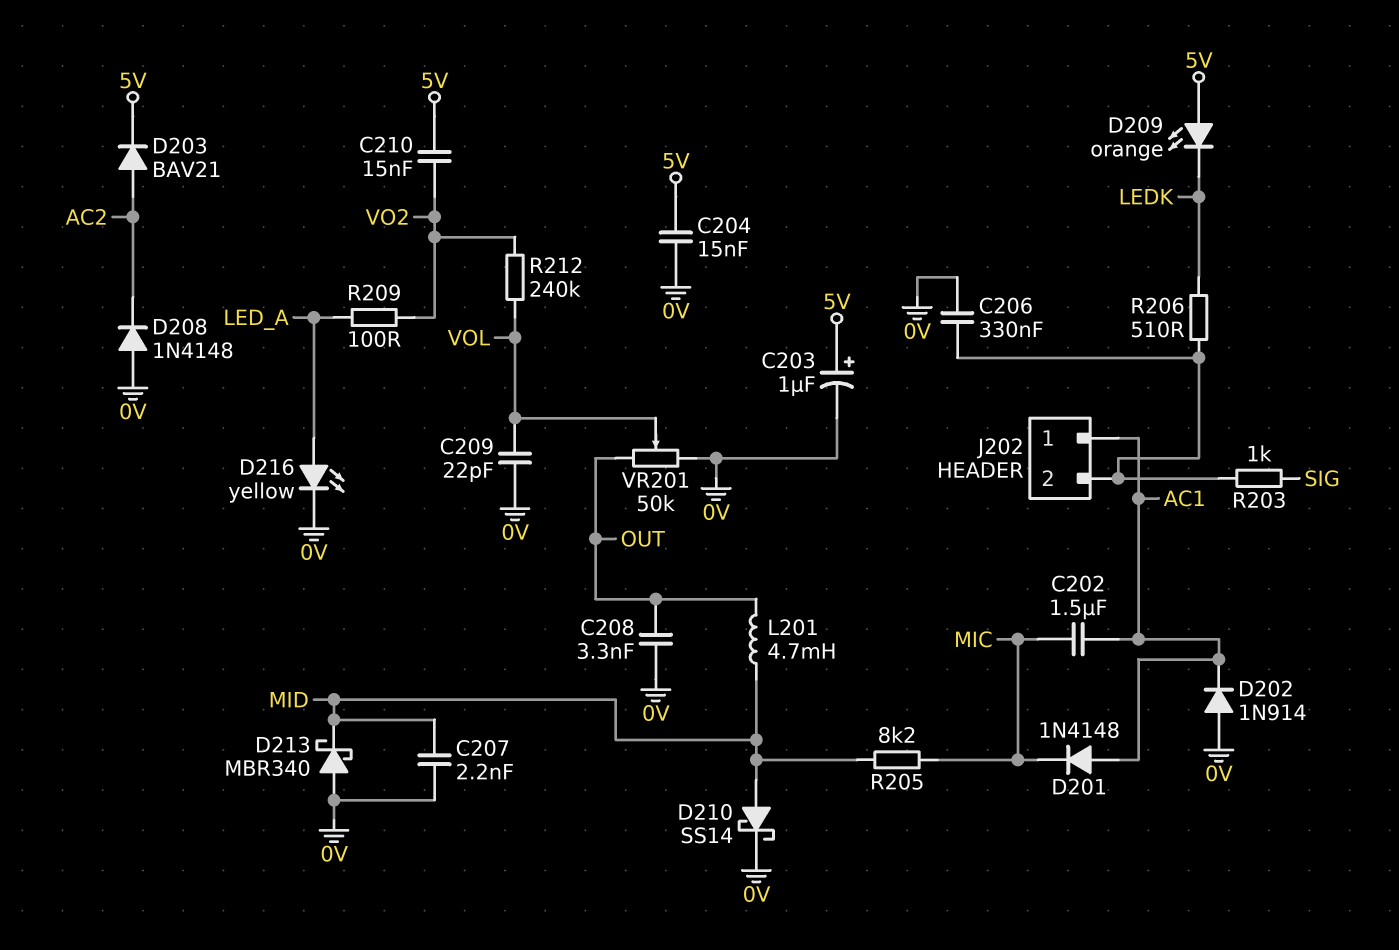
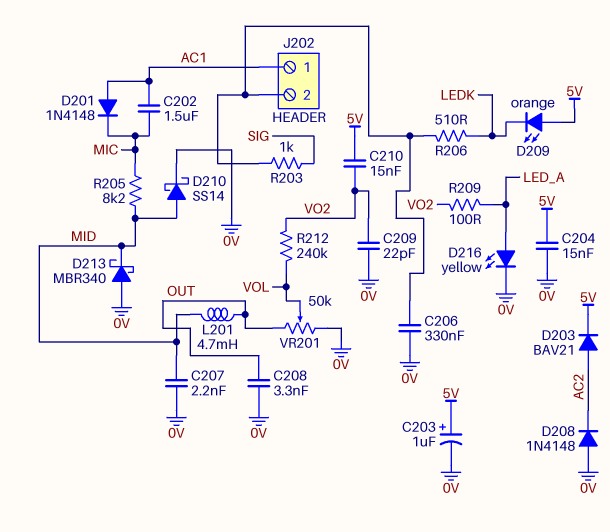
C209: 22pF (0V, VOL) -> 22pF (0V, VO2)
D202: diode 1N914 (A 0V, K AC1) -> none

